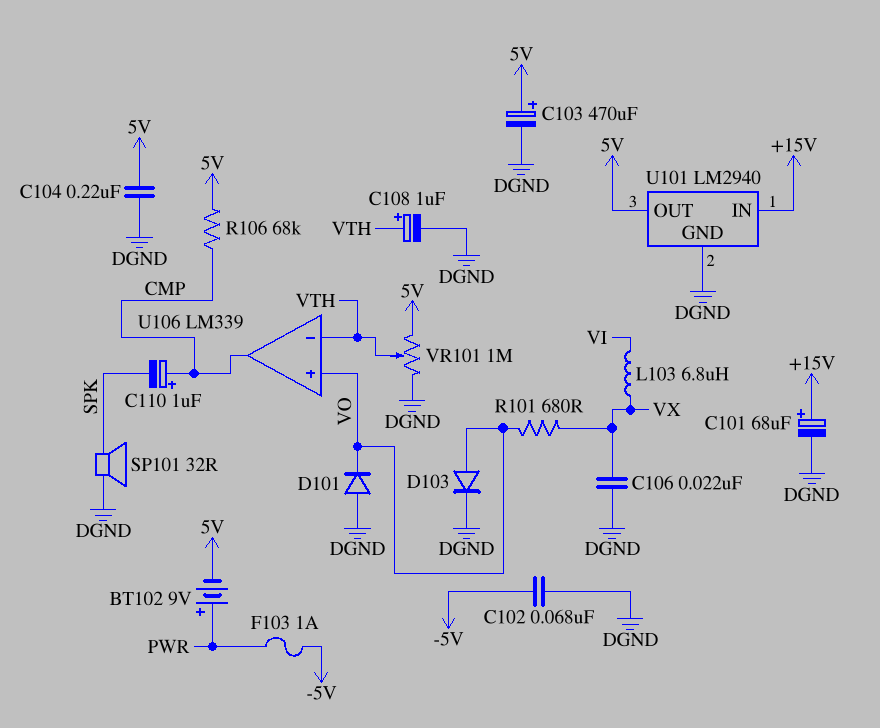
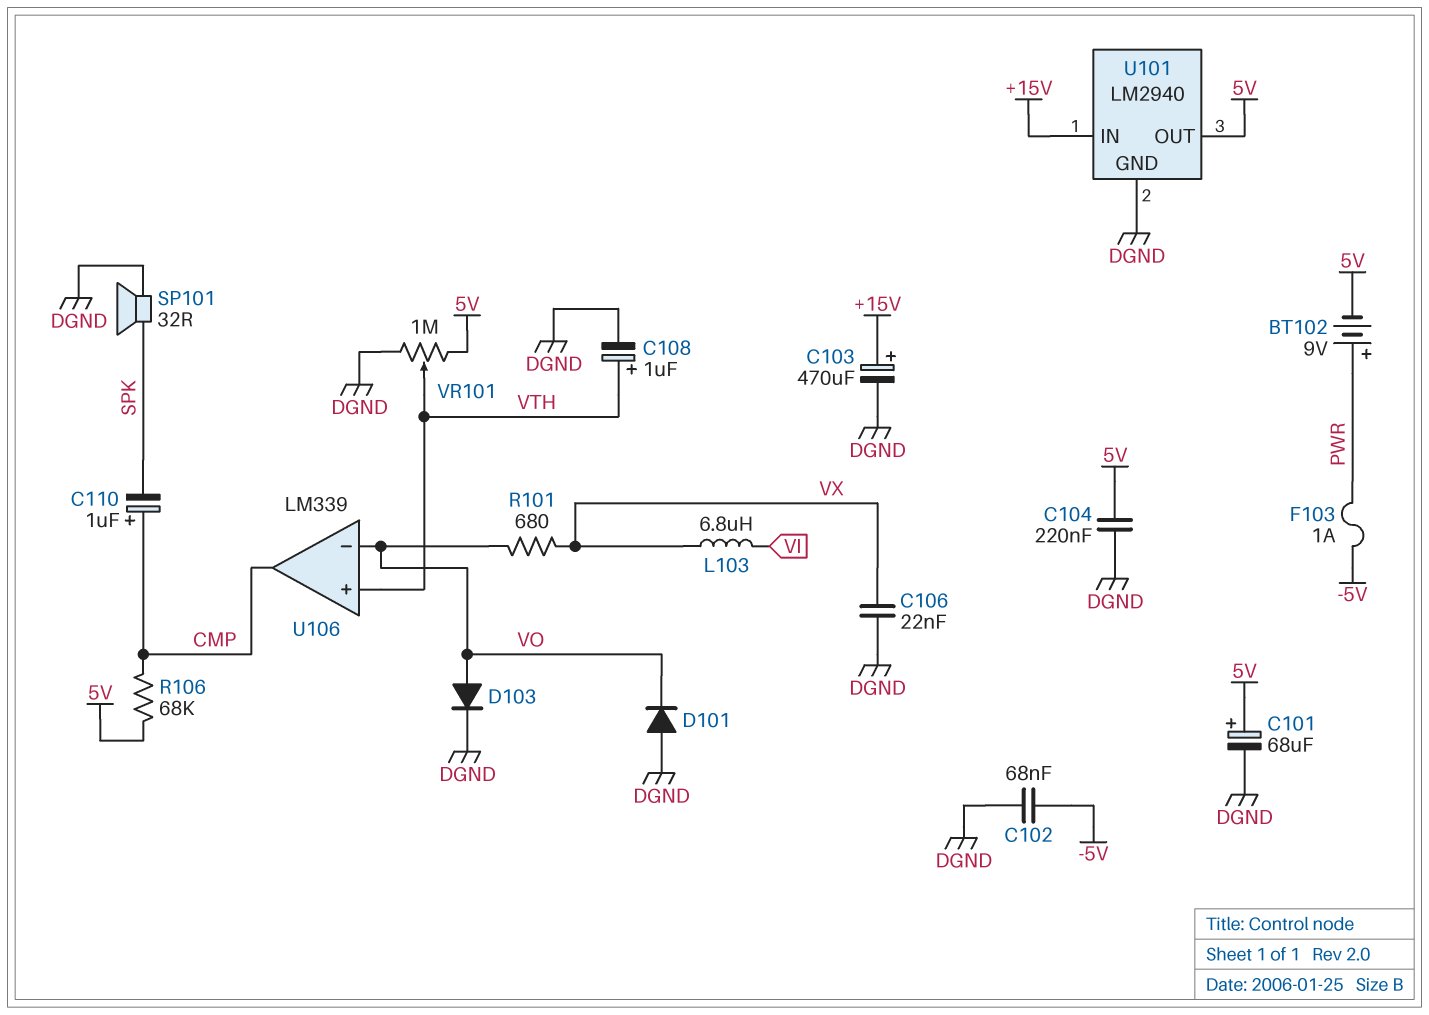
C101: 68uF (plus +15V, minus DGND) -> 68uF (plus 5V, minus DGND)
C103: 470uF (plus 5V, minus DGND) -> 470uF (plus +15V, minus DGND)
U106 pin in+: VO -> VTH
U106 pin in-: VTH -> VO

